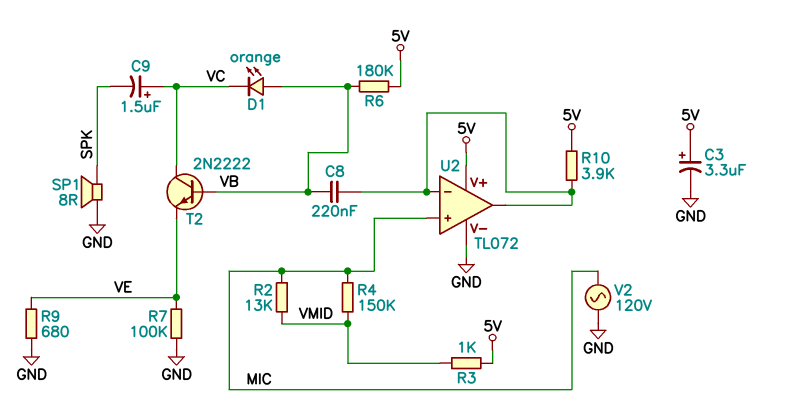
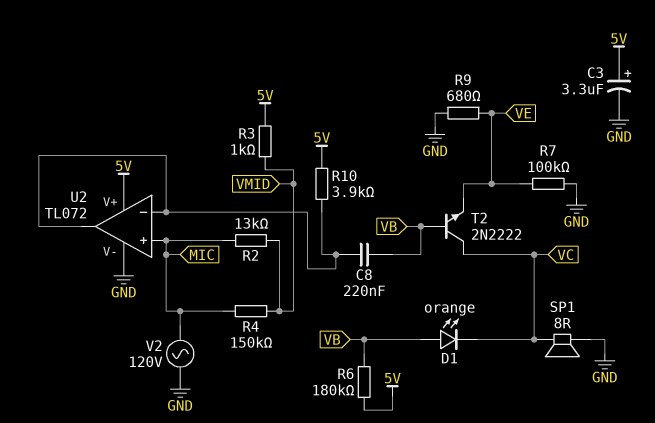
C9: 1.5uF (plus VC, minus SPK) -> none
SP1: speaker 8R (GND, SPK) -> speaker 8R (GND, VC)

